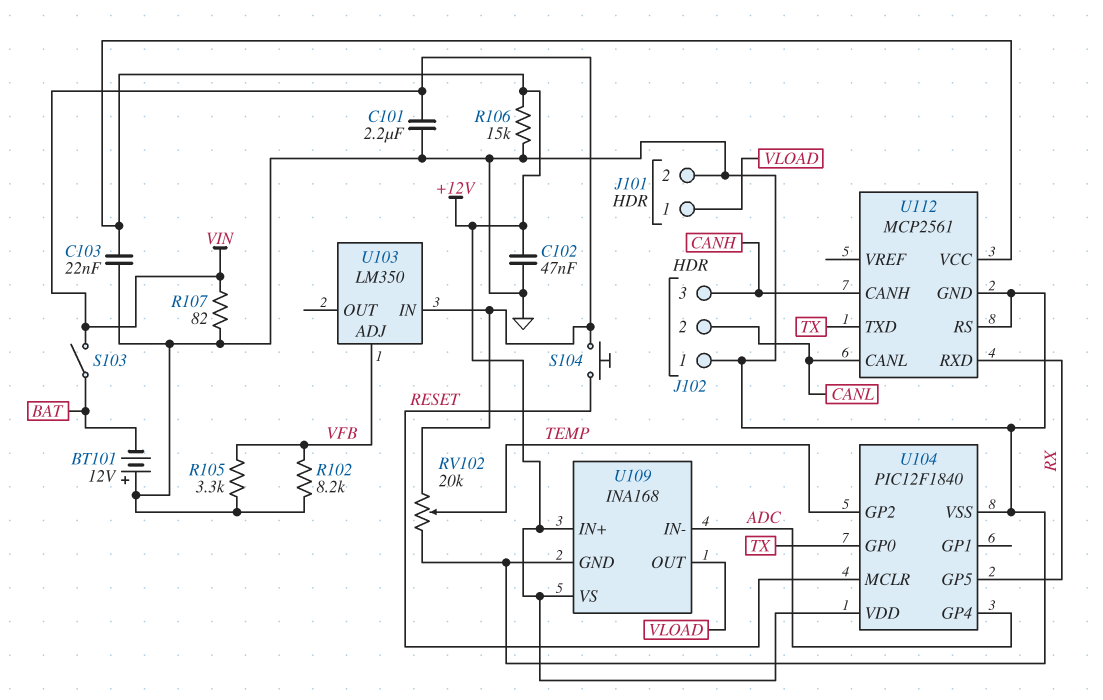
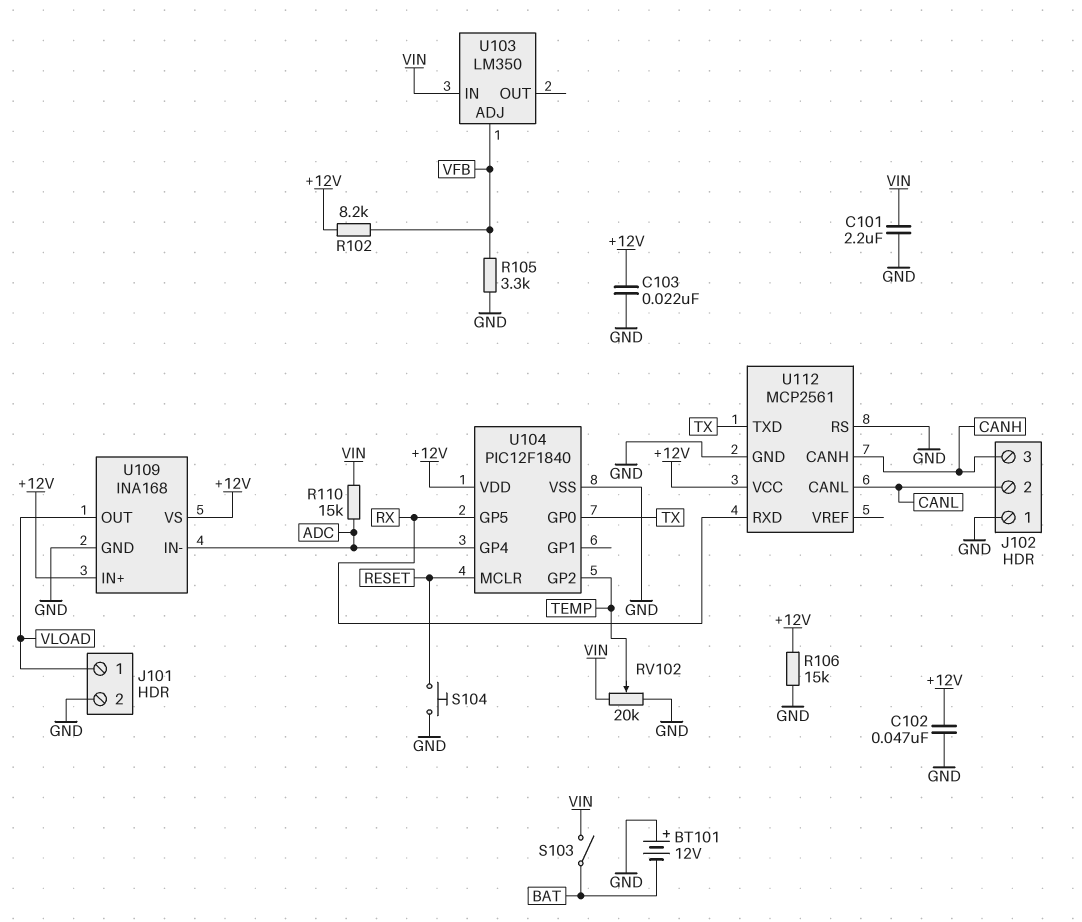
R102: 8.2k (GND, VFB) -> 8.2k (+12V, VFB)
R107: 82 (GND, VIN) -> none
R110: none -> 15k (ADC, VIN)
S104: button (RESET, VIN) -> button (GND, RESET)

